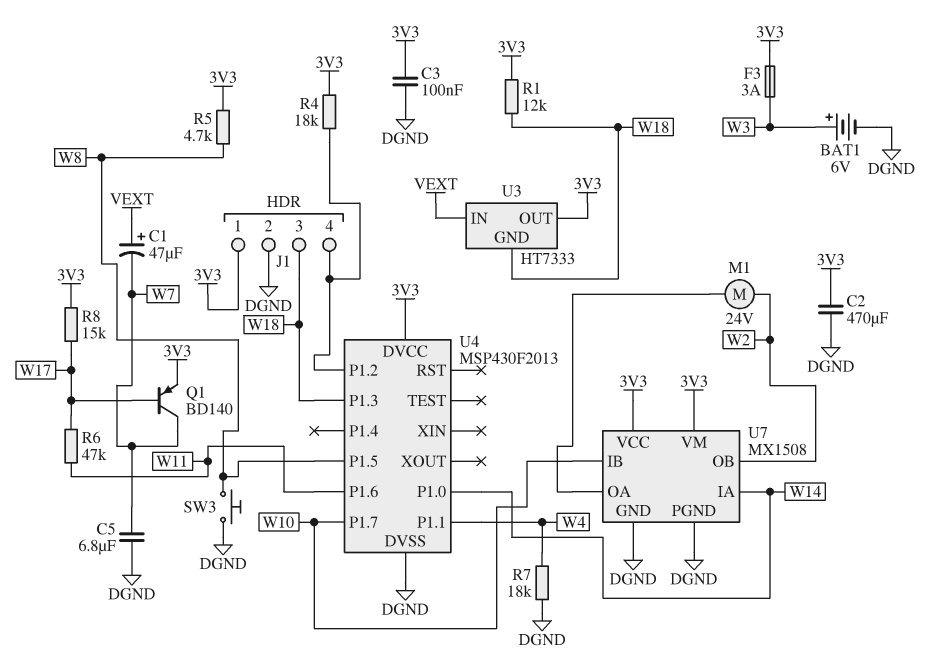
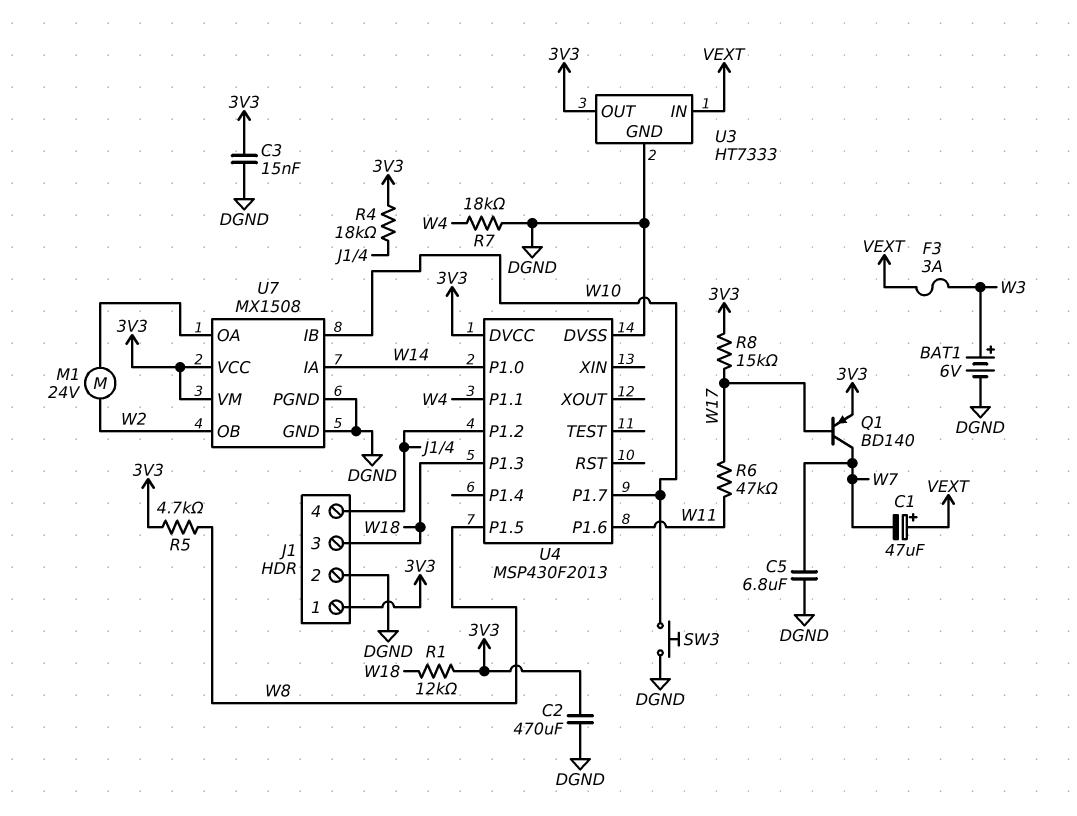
C3: 100nF (3V3, DGND) -> 15nF (3V3, DGND)
F3: 3A (3V3, W3) -> 3A (VEXT, W3)
SW3: button (DGND, W8) -> button (DGND, W10)
U3 pin GND: W18 -> DGND

